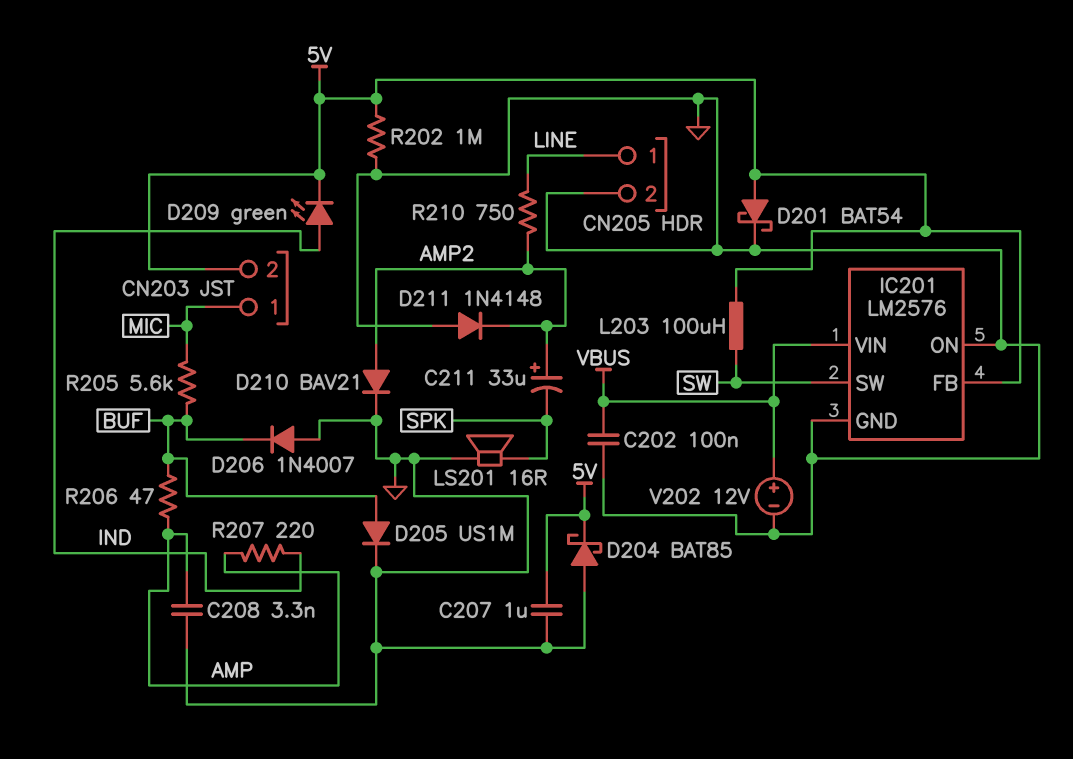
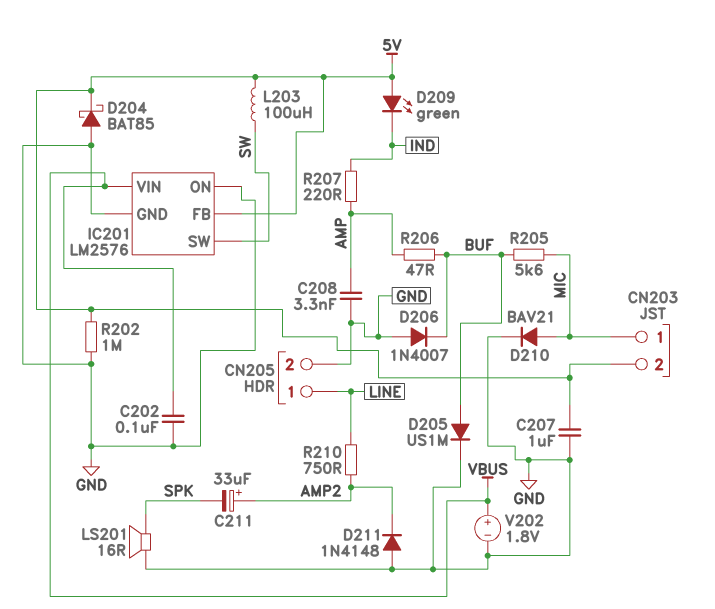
D201: schottky BAT54 (A 5V, K GND) -> none
D209: LED green (A IND, K 5V) -> LED green (A 5V, K IND)
D210: diode BAV21 (A AMP2, K GND) -> diode BAV21 (A MIC, K GND)
V202: 12V (plus VBUS, minus GND) -> 1.8V (plus VBUS, minus GND)

